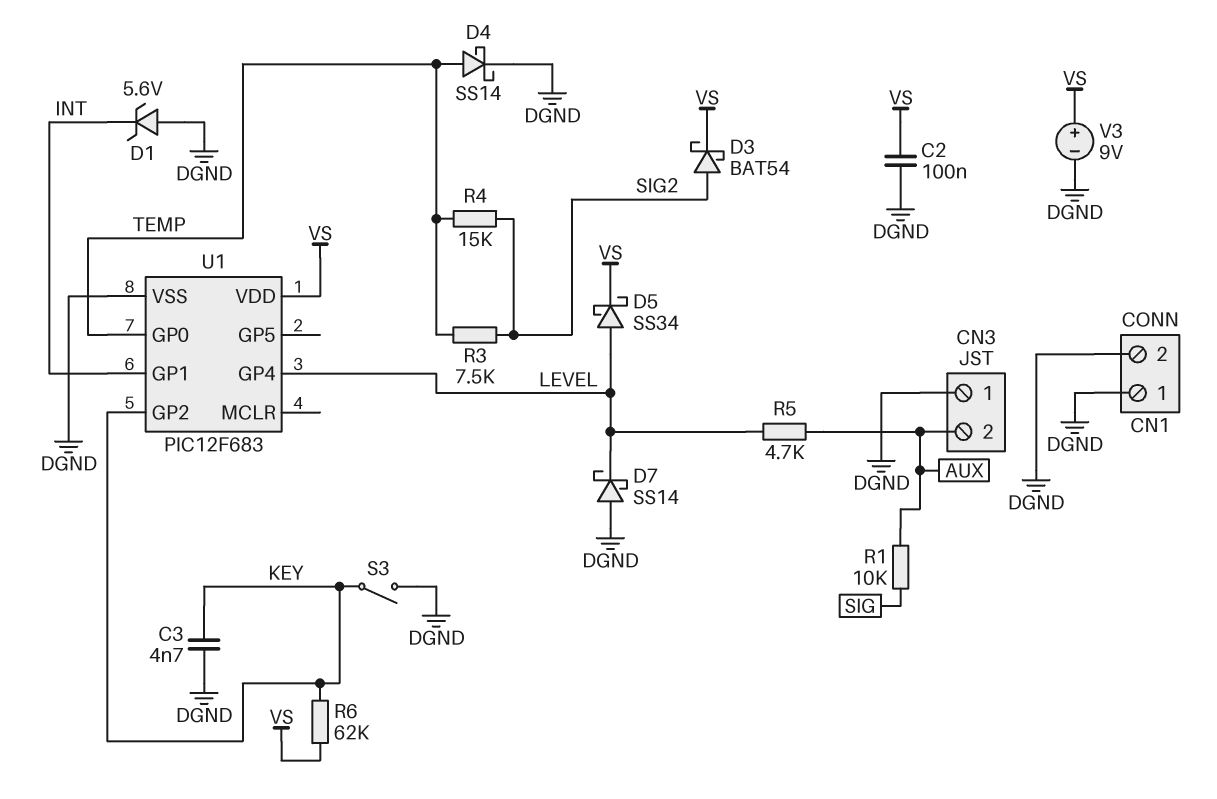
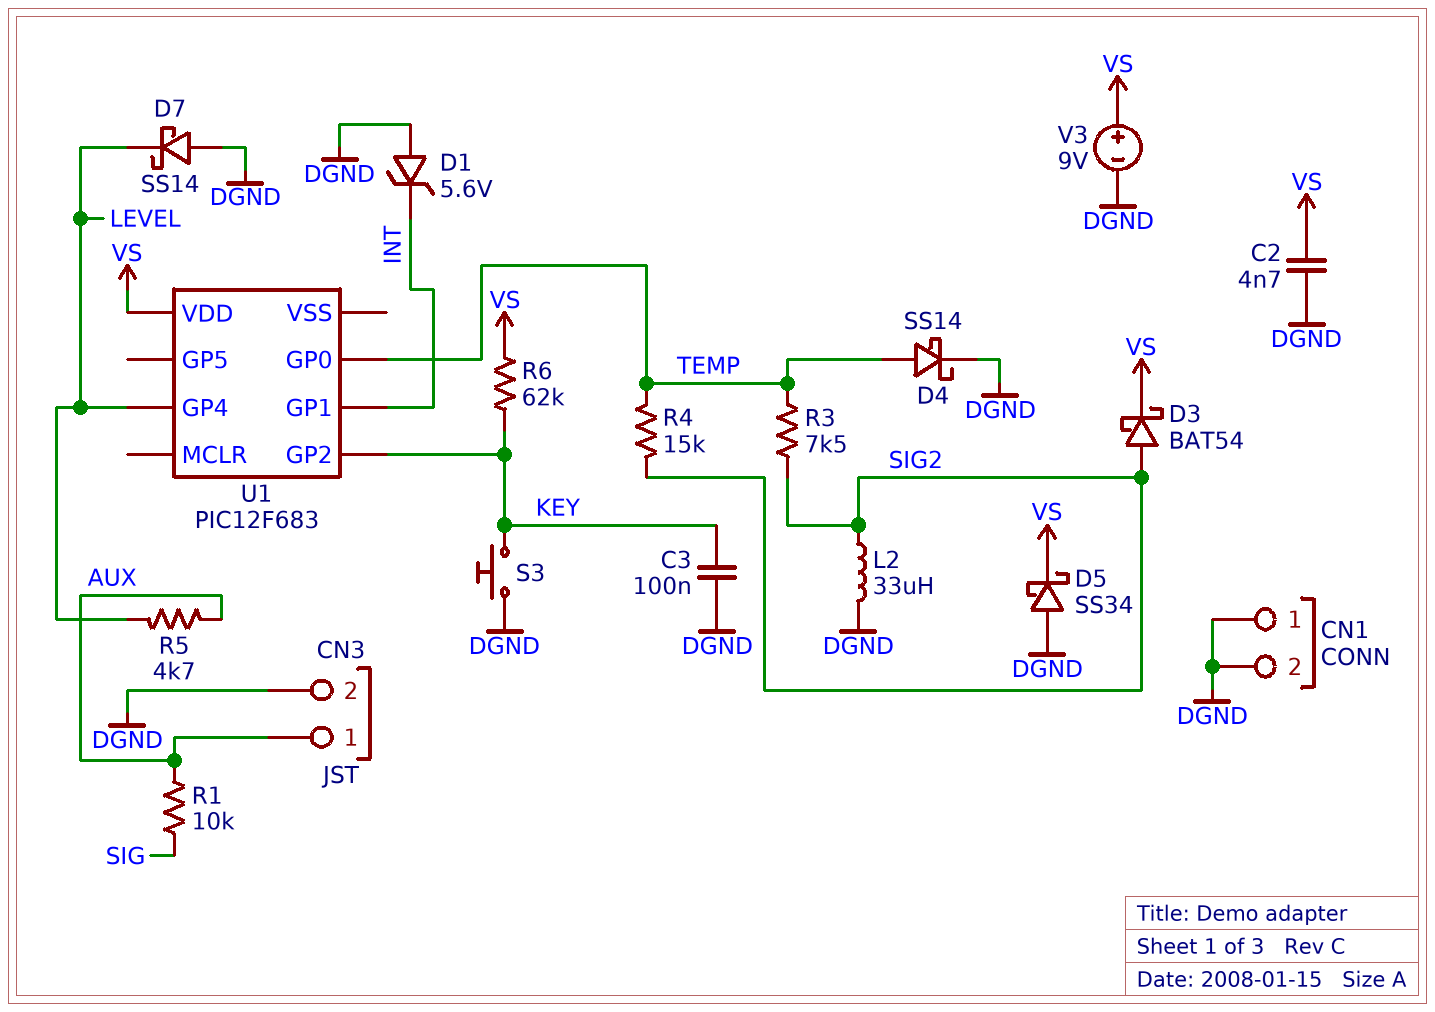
C2: 100nF (DGND, VS) -> 4.7nF (DGND, VS)
C3: 4.7nF (DGND, KEY) -> 100nF (DGND, KEY)
CN3 pin 1: DGND -> AUX
CN3 pin 2: AUX -> DGND
D5: schottky SS34 (A LEVEL, K VS) -> schottky SS34 (A DGND, K VS)
L2: none -> 33uH (DGND, SIG2)
S3: switch (DGND, KEY) -> button (DGND, KEY)
U1 pin VSS: DGND -> none

